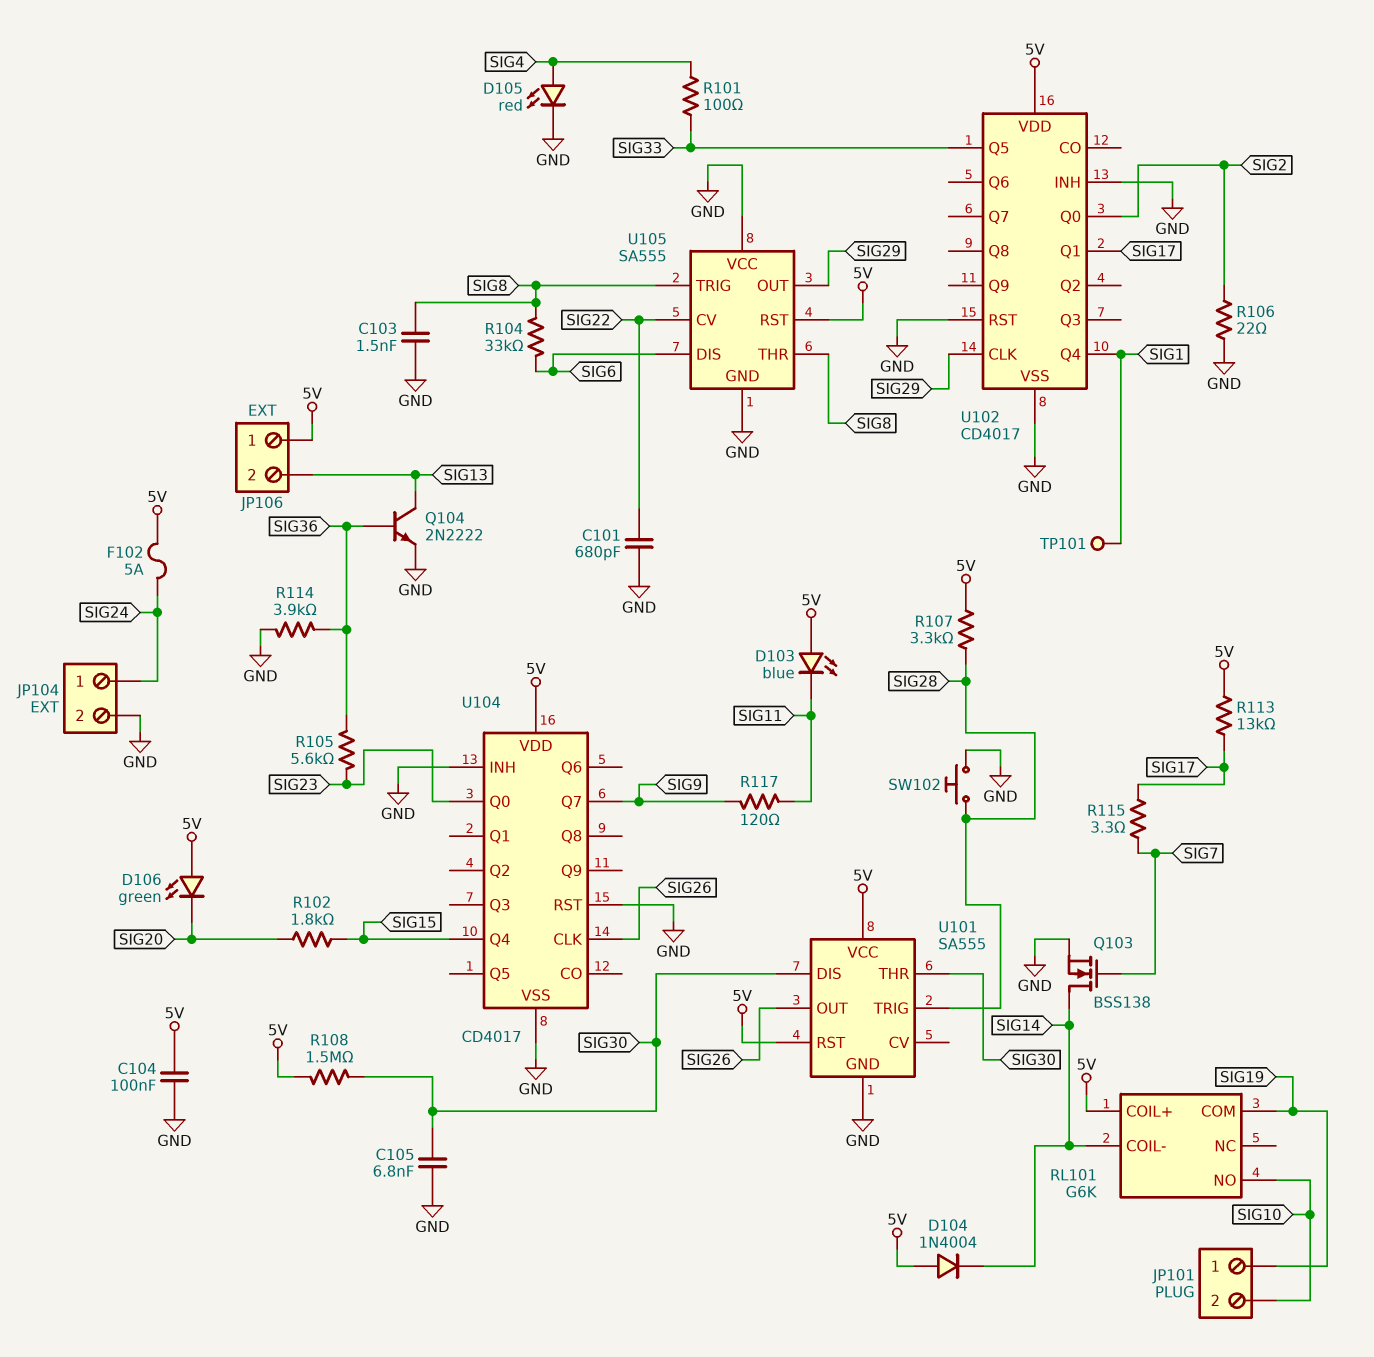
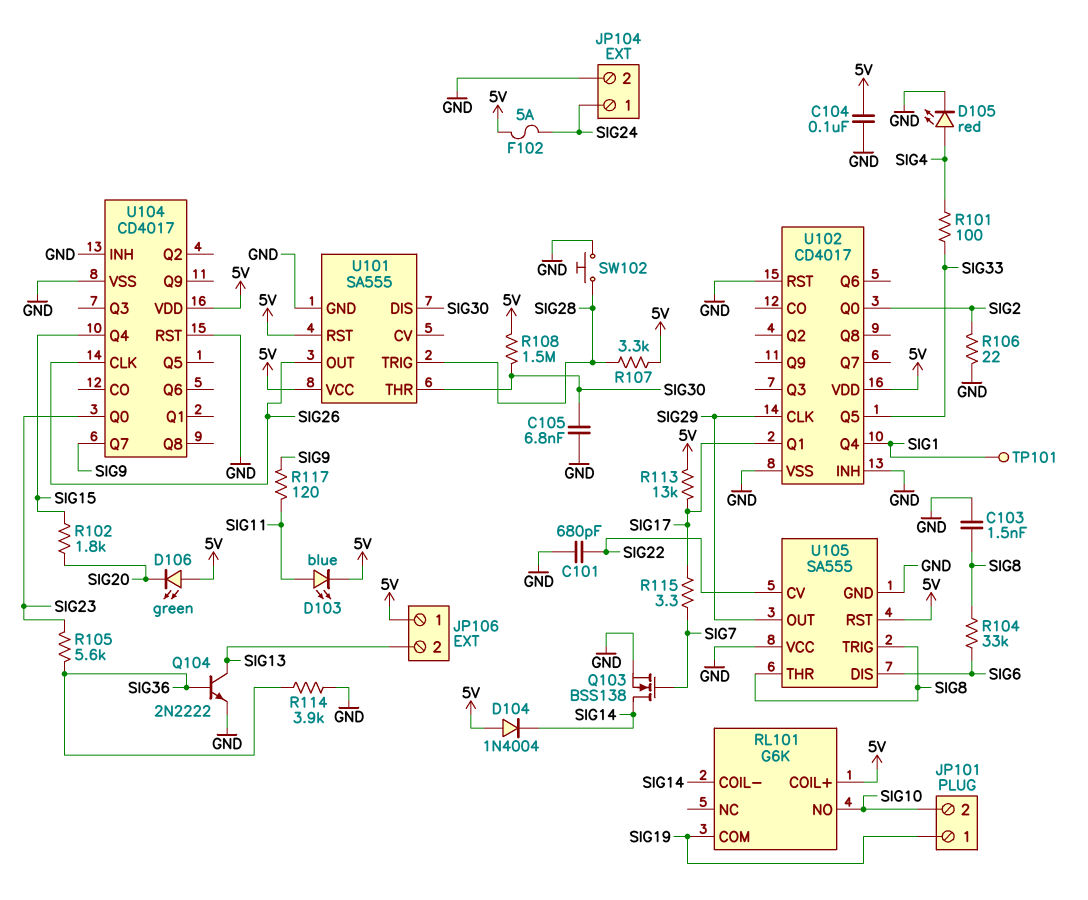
D103: LED blue (A 5V, K SIG11) -> LED blue (A SIG11, K 5V)

